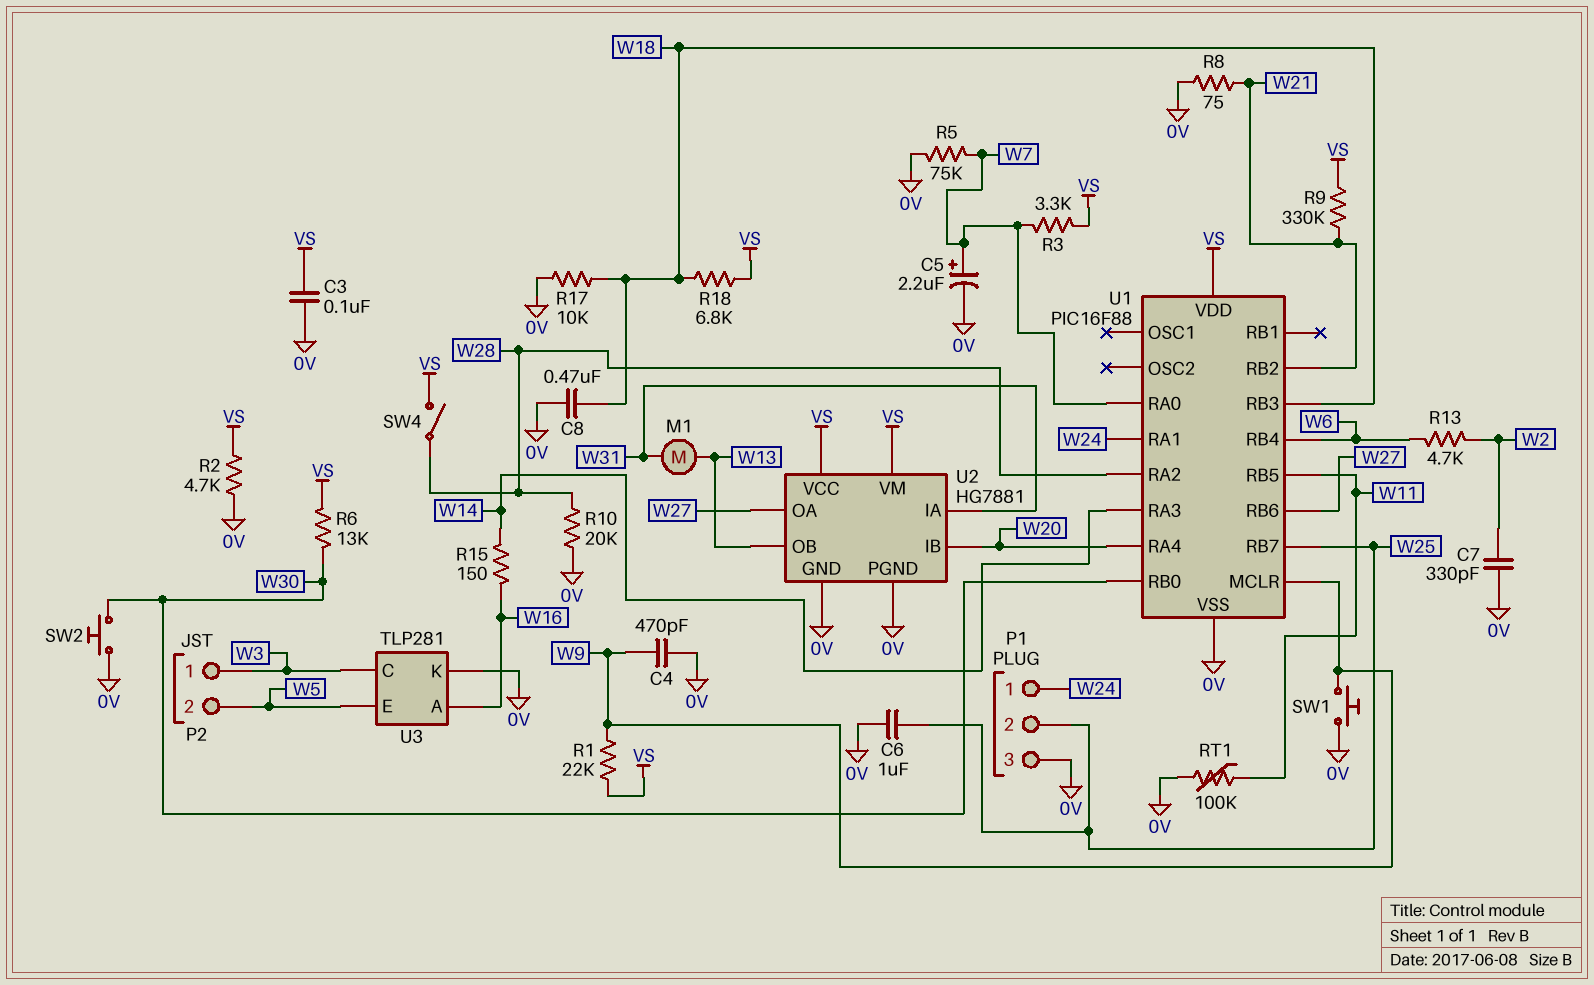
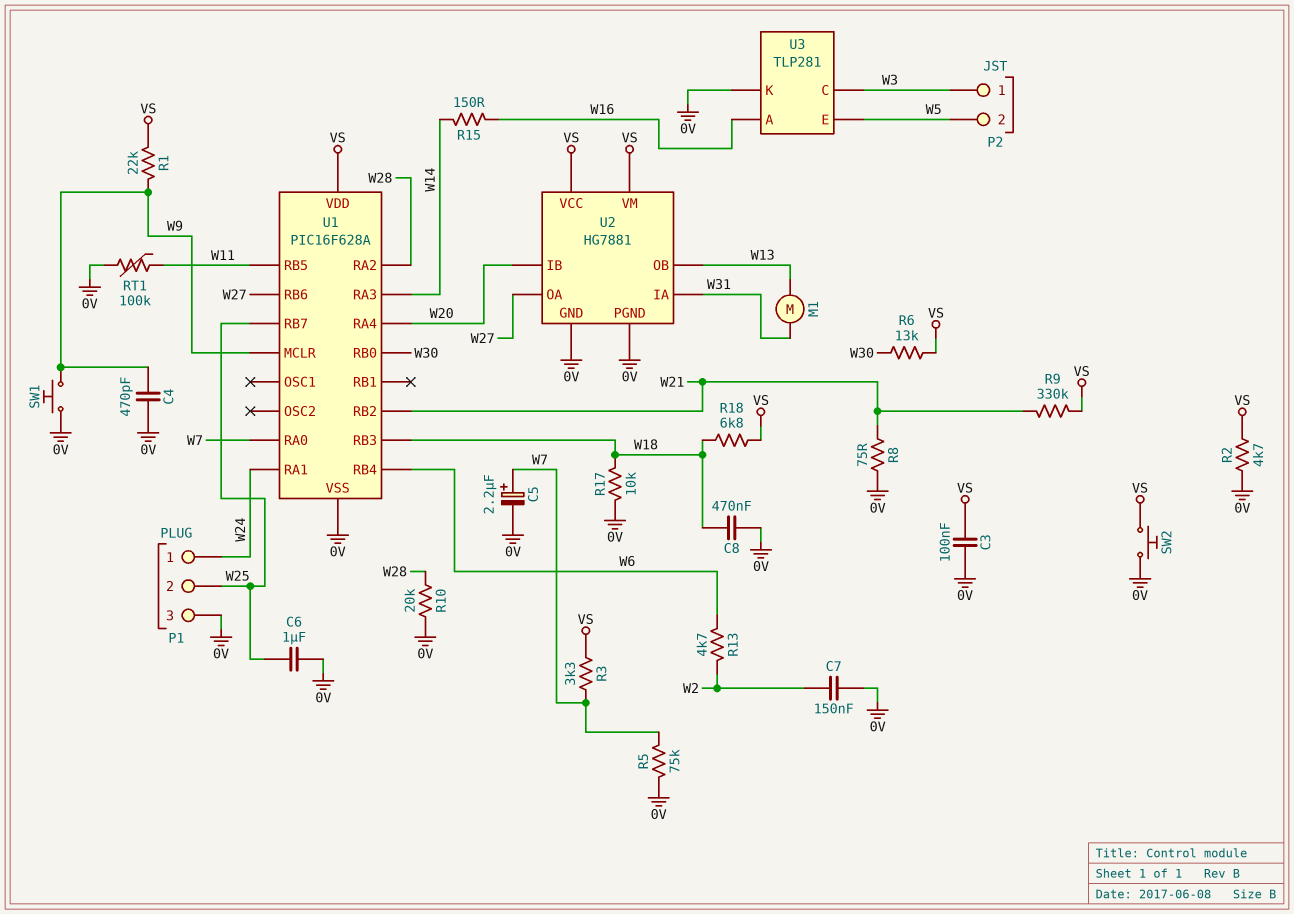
C7: 330pF (0V, W2) -> 150nF (0V, W2)
SW2: button (0V, W30) -> button (0V, VS)
SW4: switch (VS, W28) -> none
U1: PIC16F88 -> PIC16F628A

